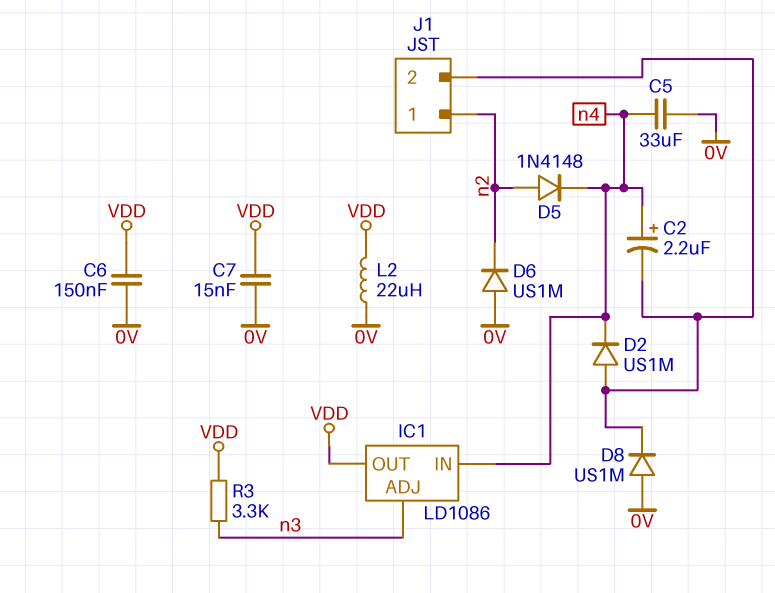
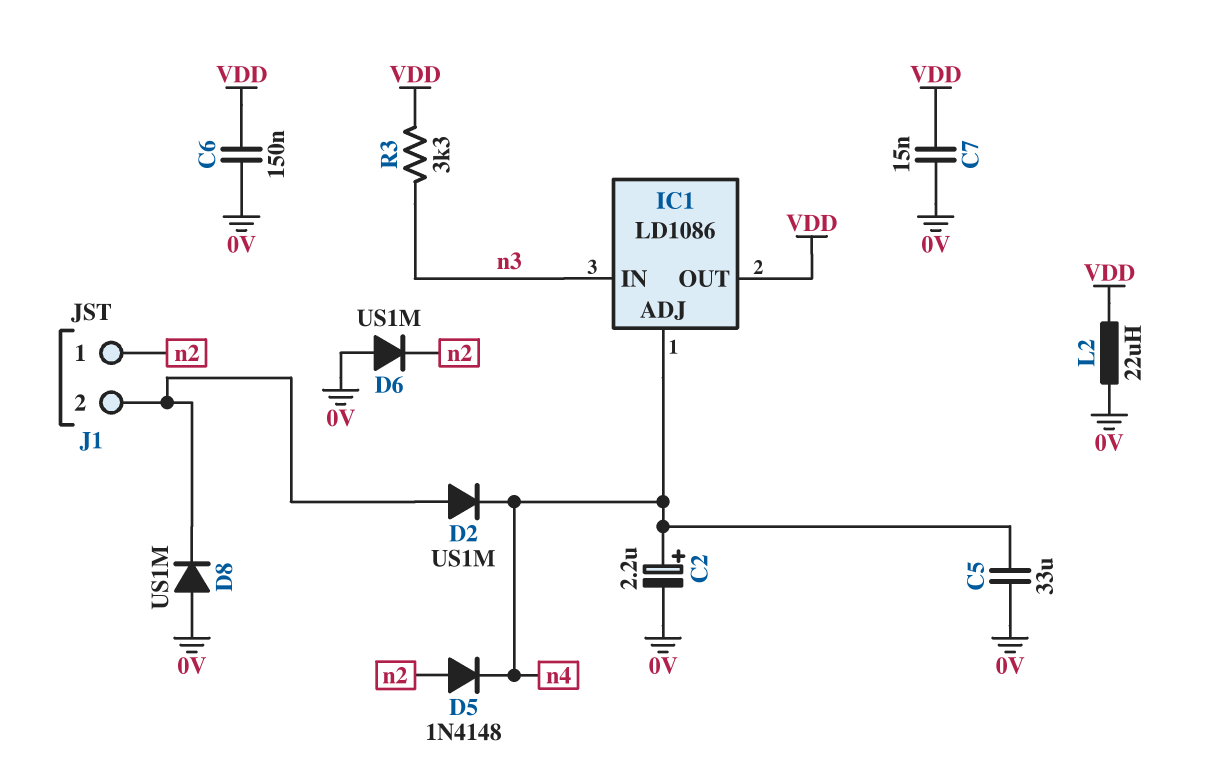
C2: 2.2uF (plus n4, minus J1/2) -> 2.2uF (plus n4, minus 0V)
IC1 pin ADJ: n3 -> n4
IC1 pin IN: n4 -> n3

